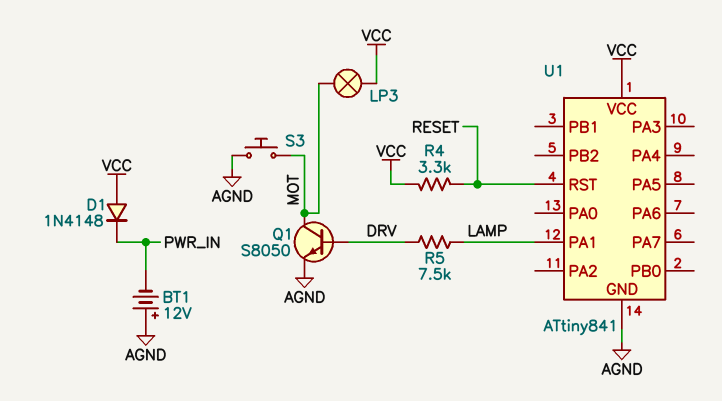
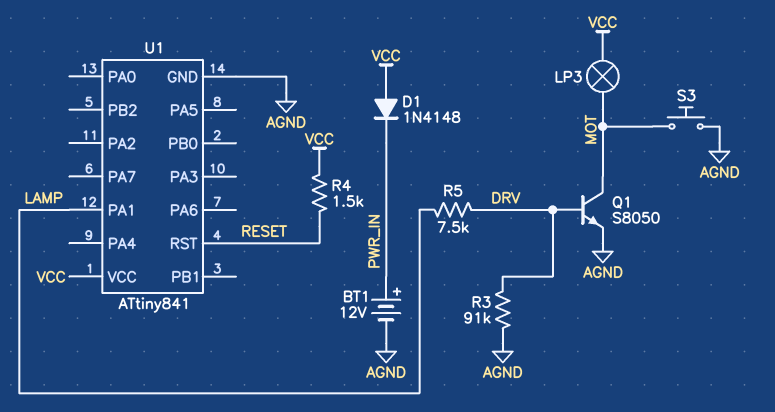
BT1: 12V (plus AGND, minus PWR_IN) -> 12V (plus PWR_IN, minus AGND)
R3: none -> 91k (AGND, DRV)
R4: 3.3k (RESET, VCC) -> 1.5k (RESET, VCC)

